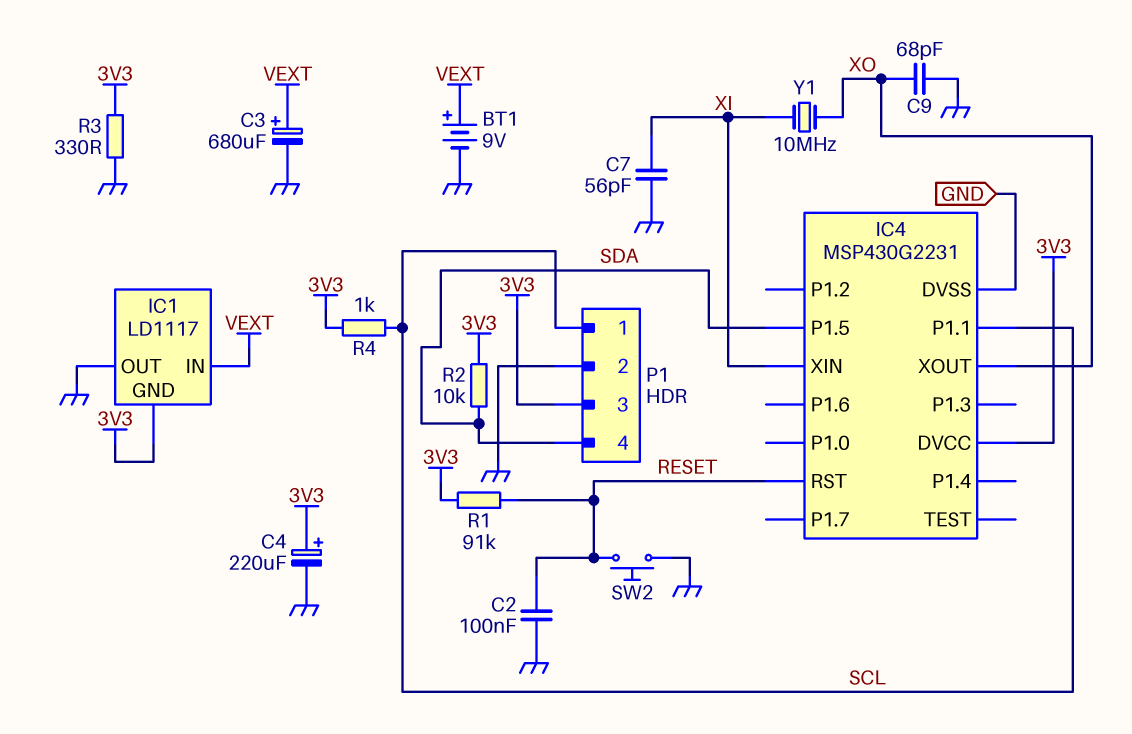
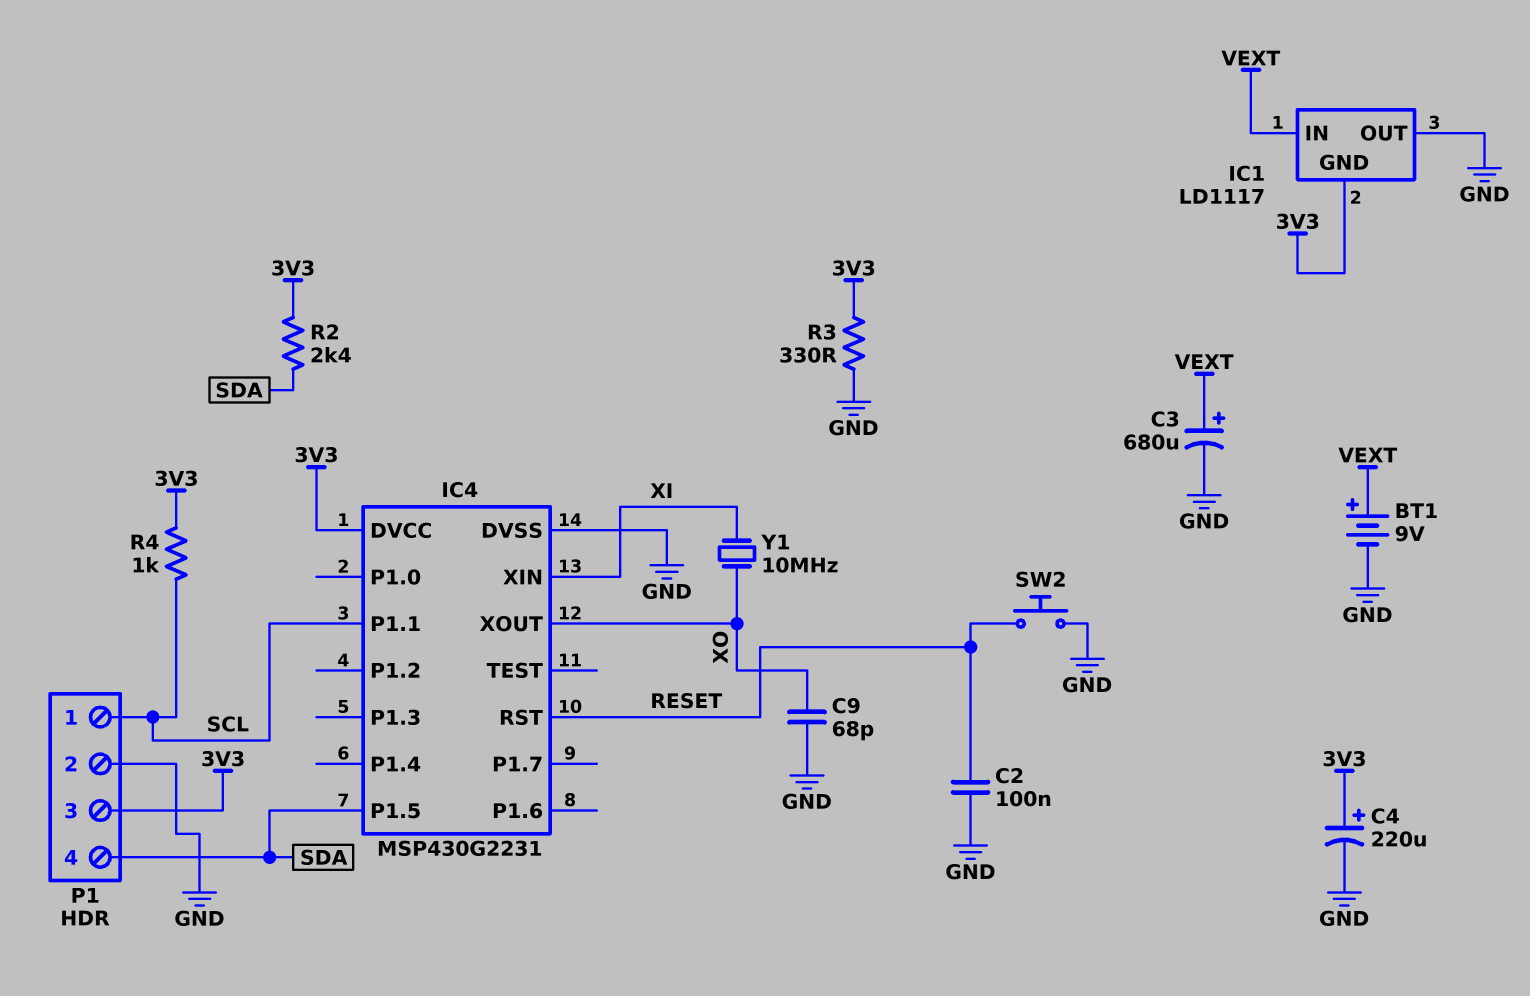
C7: 56pF (GND, XI) -> none
R1: 91k (3V3, RESET) -> none
R2: 10k (3V3, SDA) -> 2.4k (3V3, SDA)

